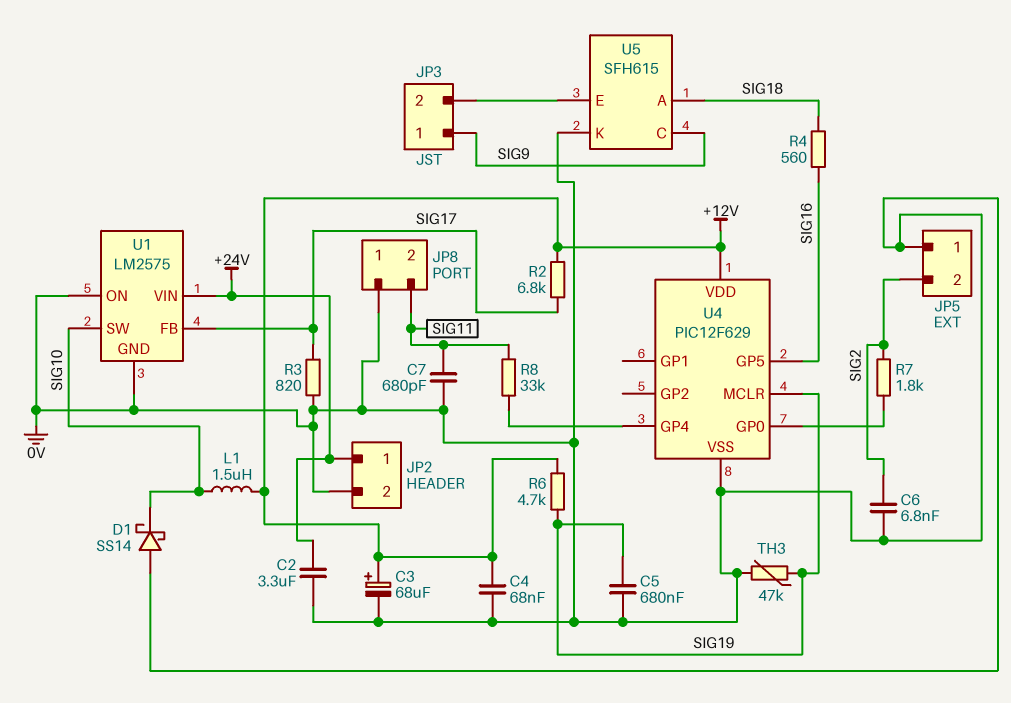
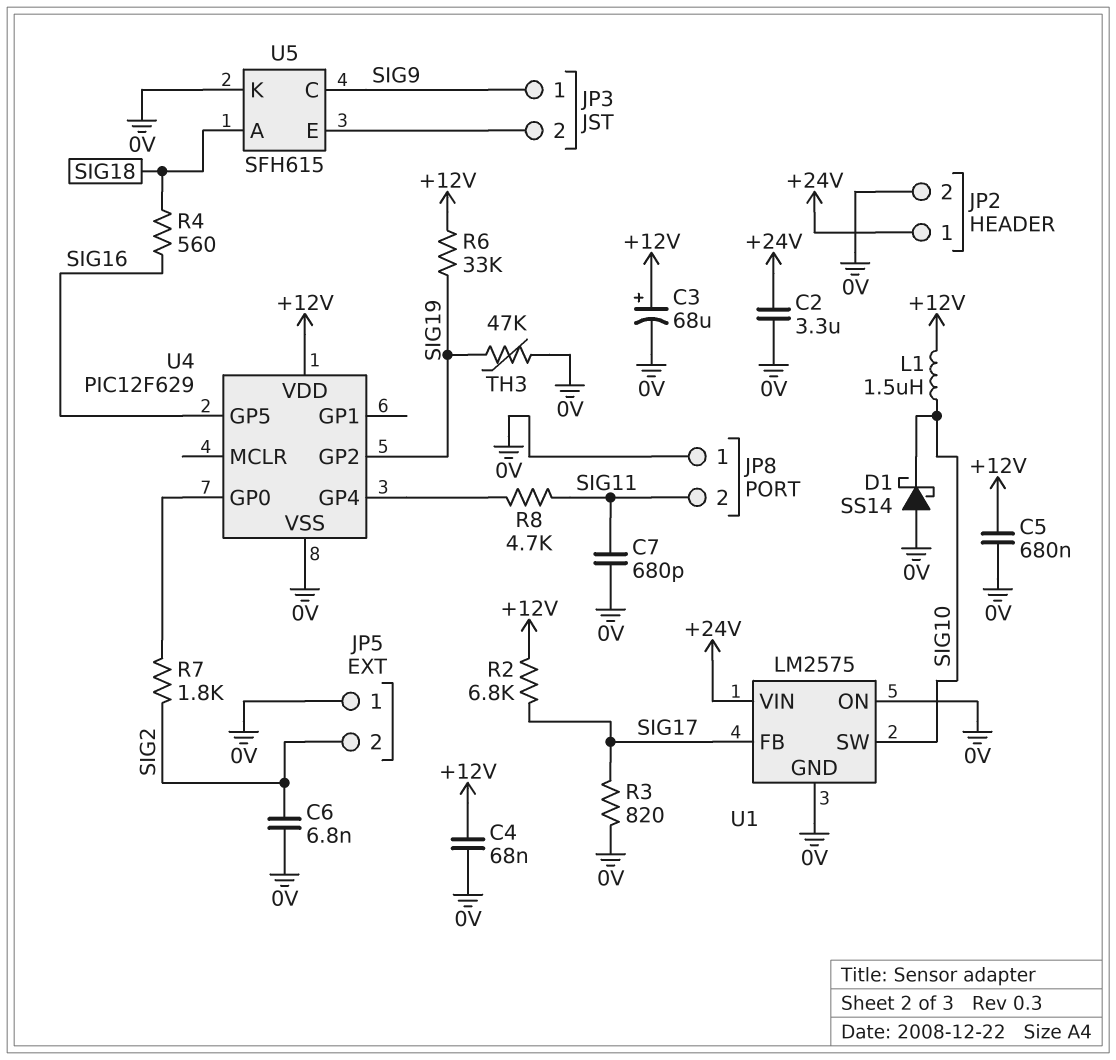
C5: 680nF (0V, SIG19) -> 680nF (+12V, 0V)
R6: 4.7k (+12V, SIG19) -> 33k (+12V, SIG19)
R8: 33k (SIG11, U4/GP4) -> 4.7k (SIG11, U4/GP4)
U4 pin GP2: none -> SIG19
U4 pin MCLR: SIG19 -> none

